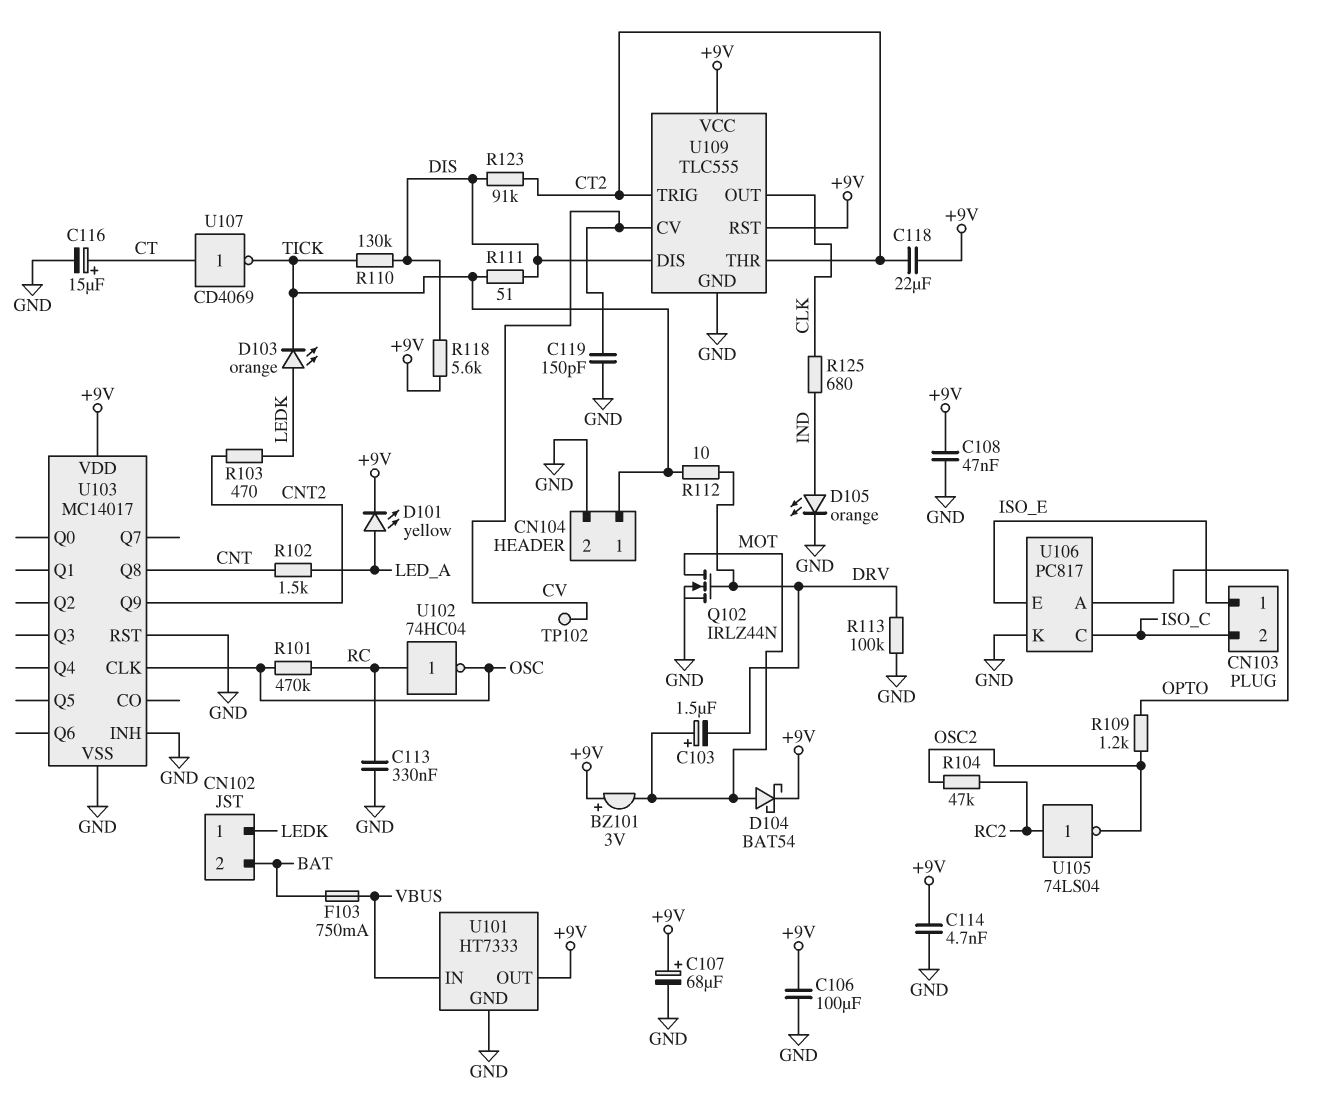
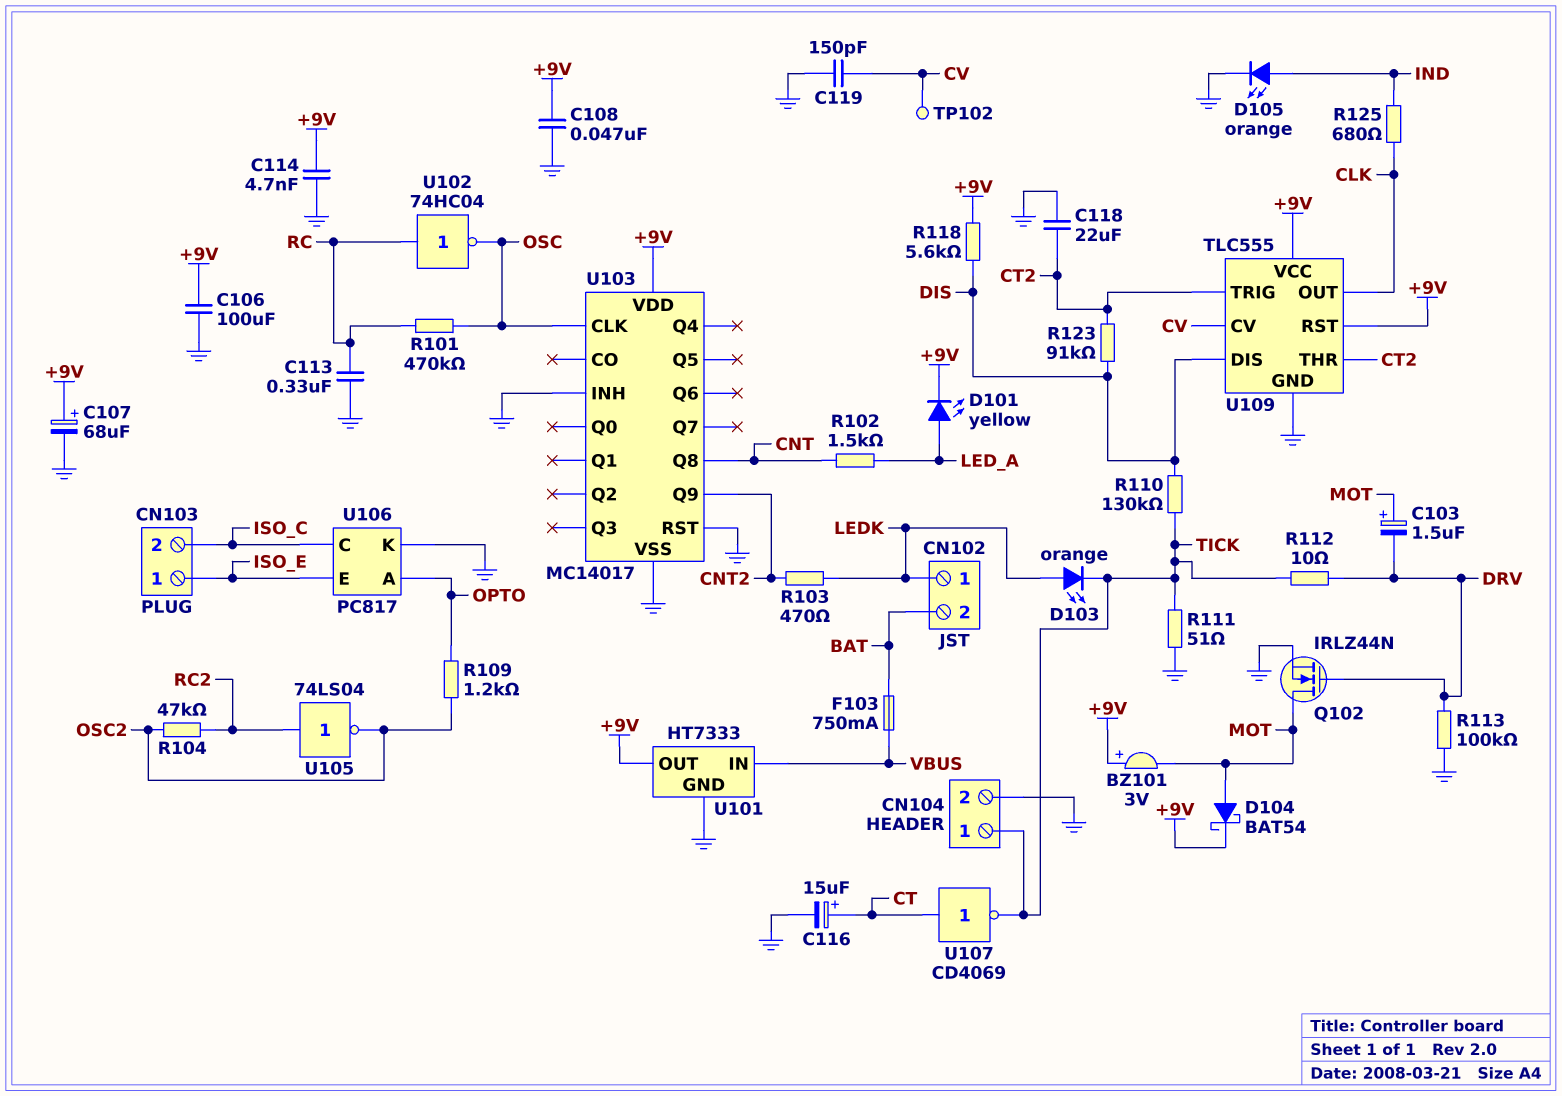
C118: 22uF (+9V, CT2) -> 22uF (CT2, GND)
R111: 51 (DIS, TICK) -> 51 (GND, TICK)

